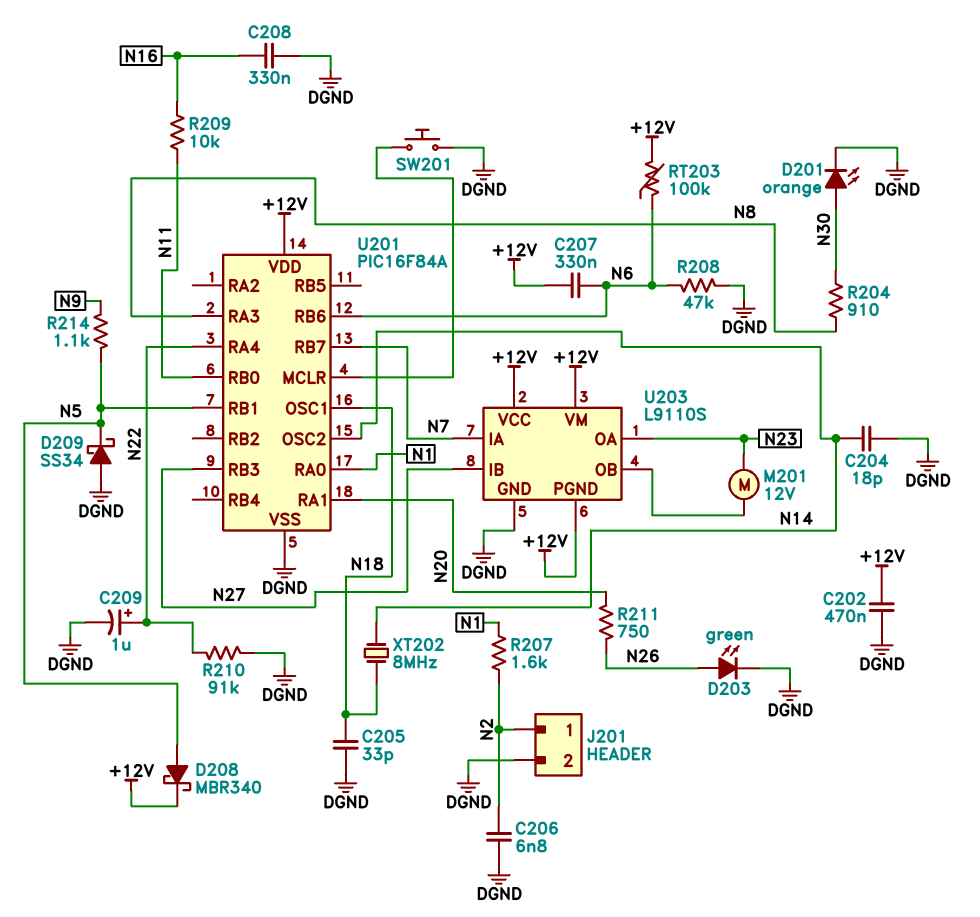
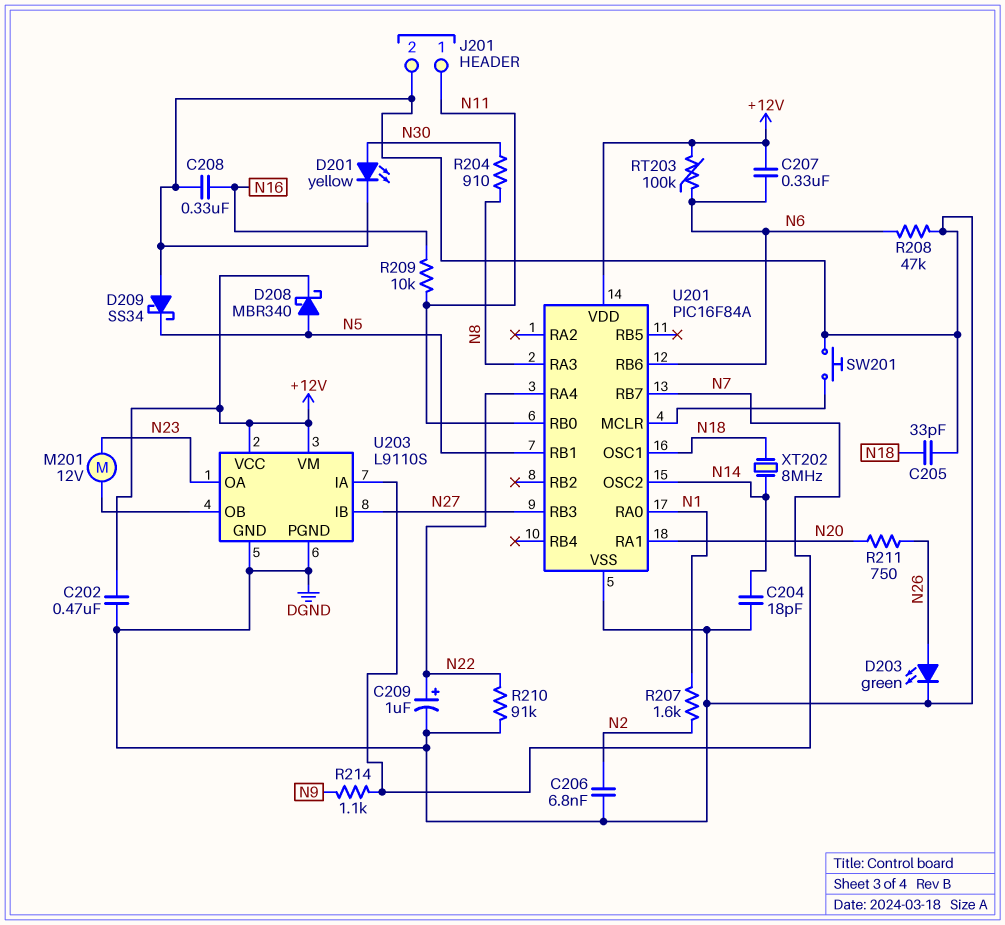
D201: LED orange (A N30, K DGND) -> LED yellow (A N30, K DGND)
J201 pin 1: N2 -> N11
R214: 1.1k (N5, N9) -> 1.1k (N7, N9)
U203 pin PGND: +12V -> DGND

